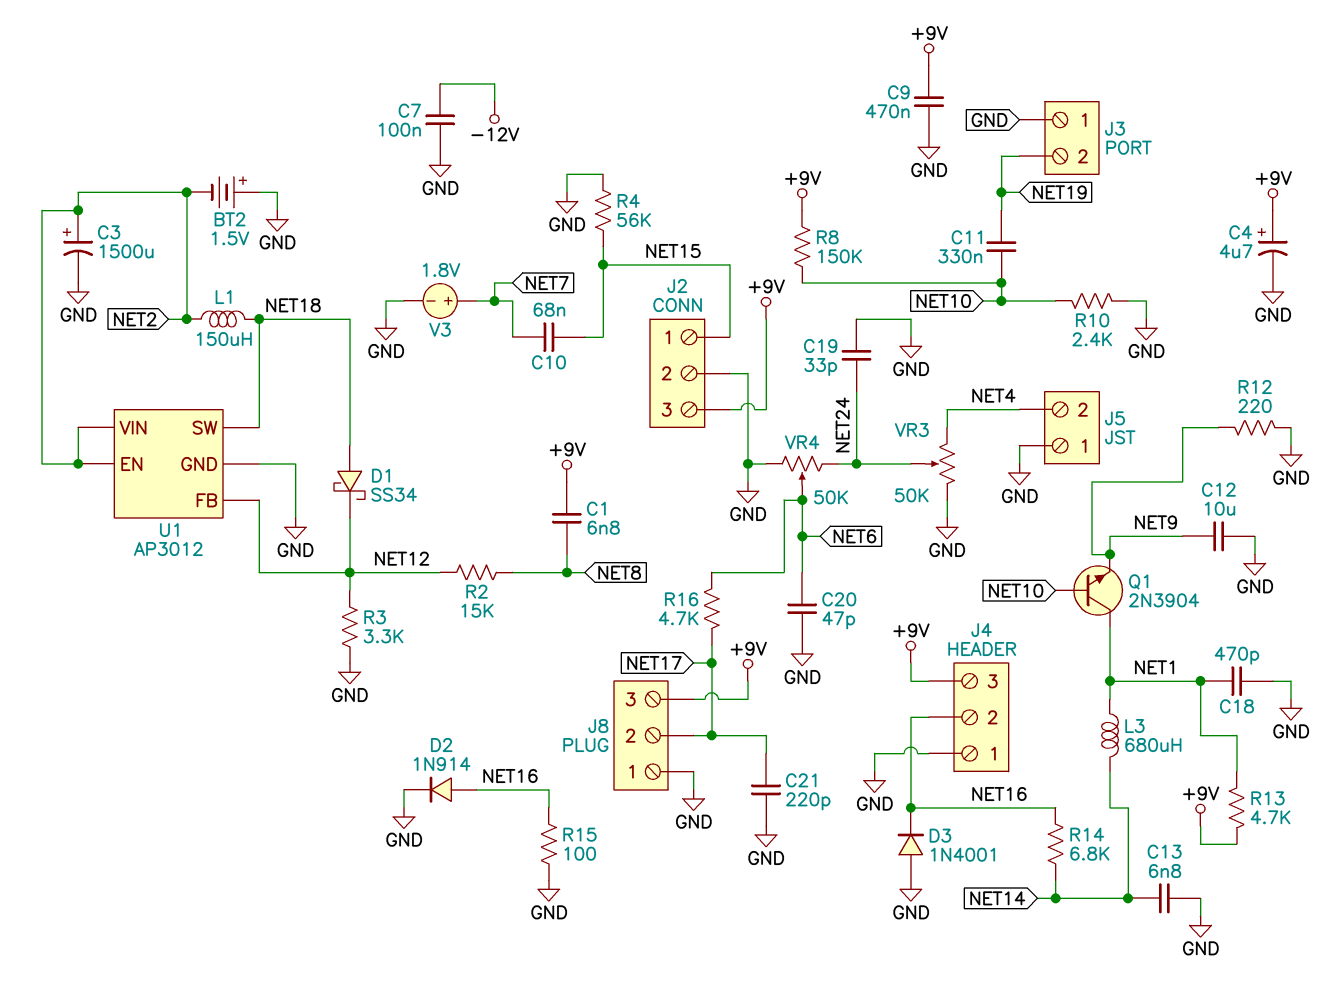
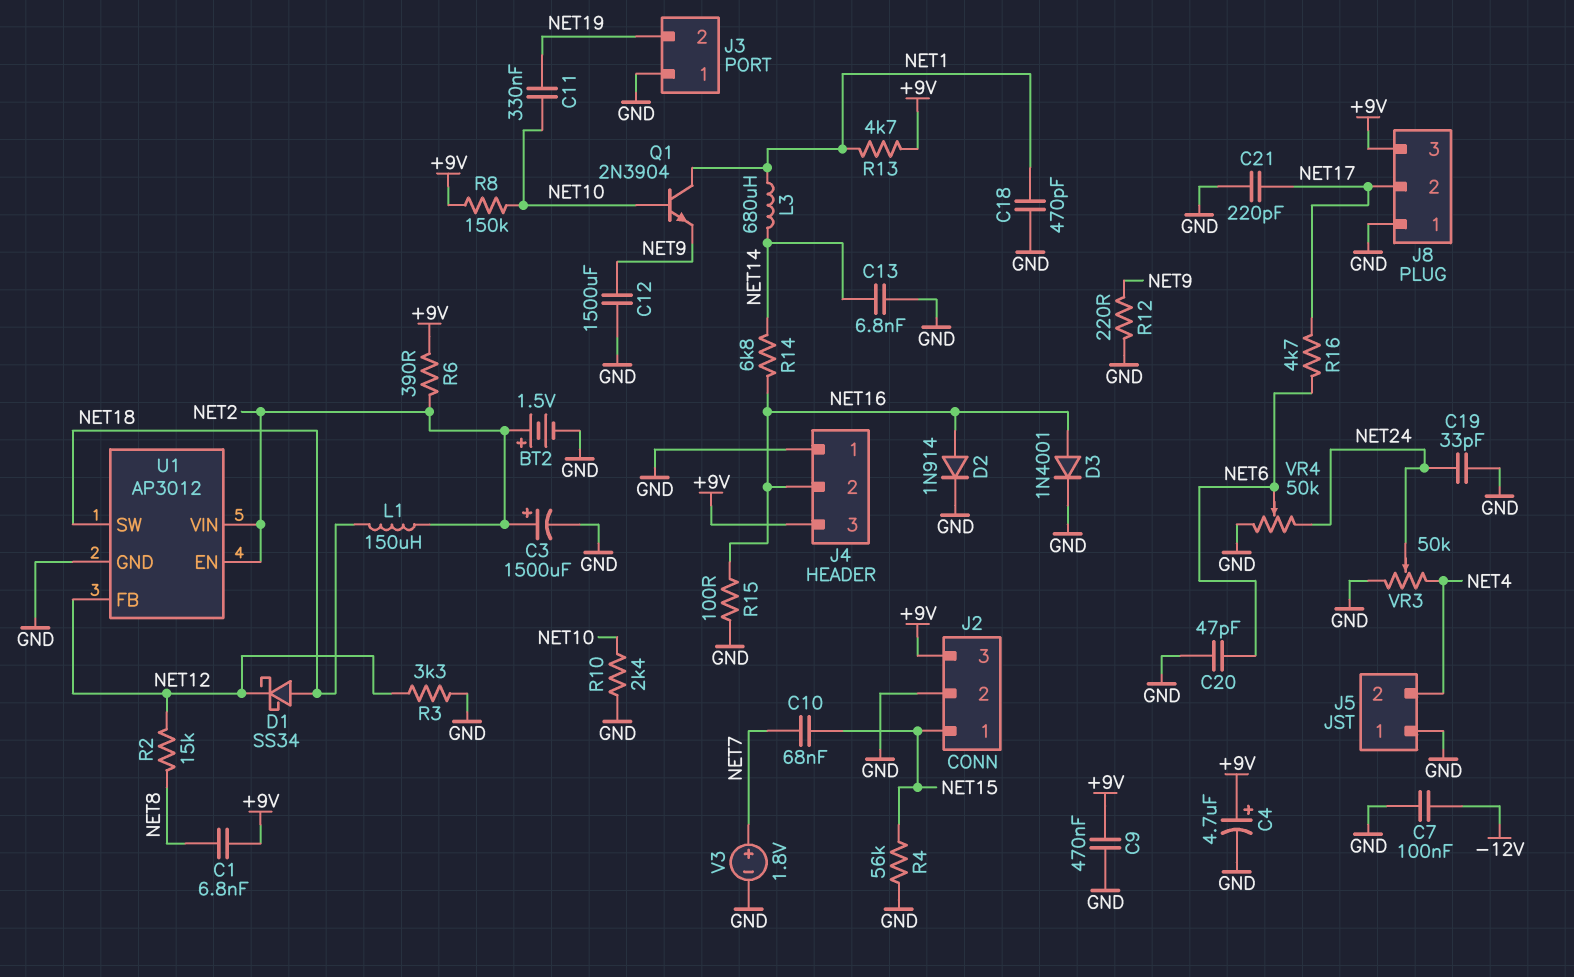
BT2: 1.5V (plus GND, minus NET2) -> 1.5V (plus NET2, minus GND)
C12: 10uF (GND, NET9) -> 1500uF (GND, NET9)
D3: diode 1N4001 (A GND, K NET16) -> diode 1N4001 (A NET16, K GND)
R6: none -> 390 (+9V, NET2)

